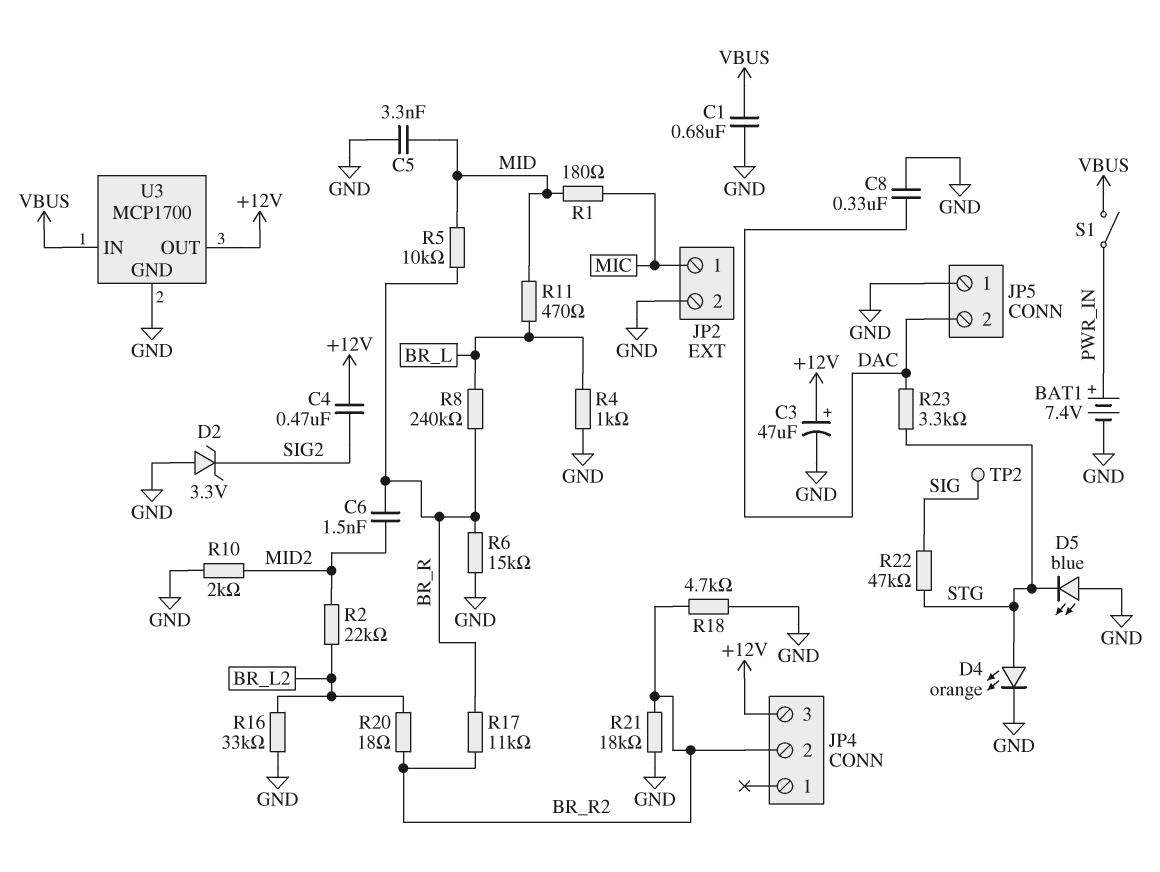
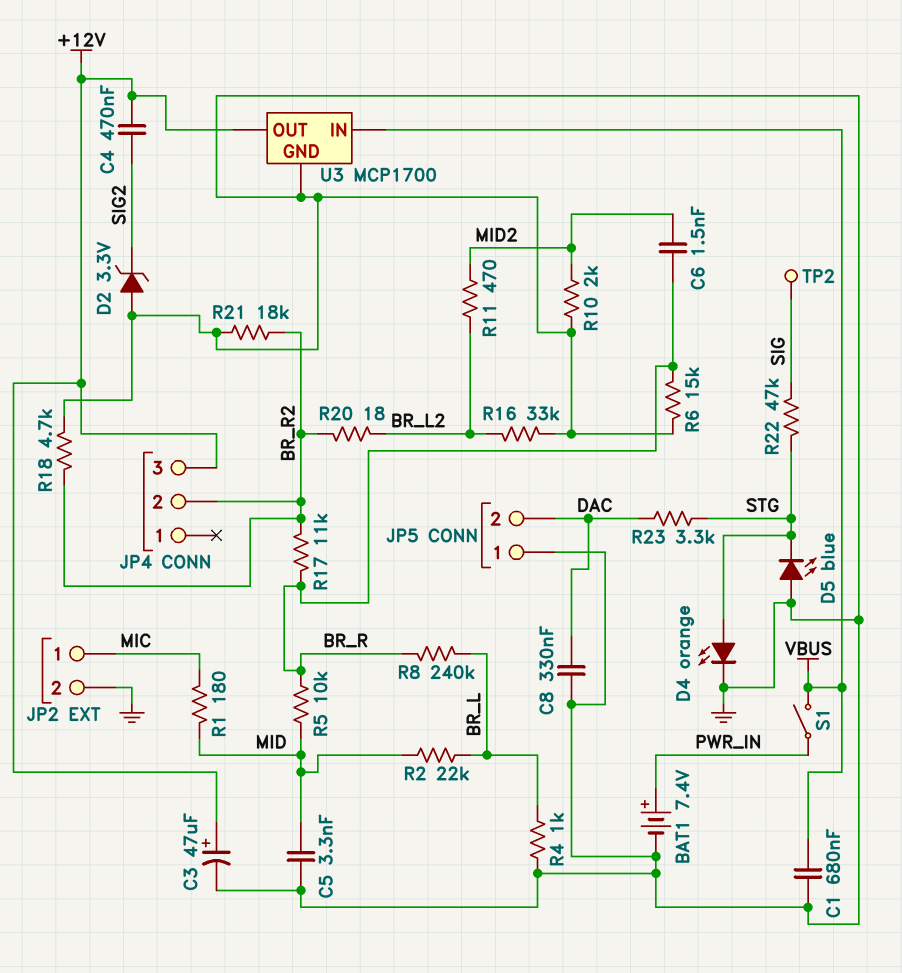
R2: 22k (BR_L2, MID2) -> 22k (BR_L, MID)
R11: 470 (BR_L, MID) -> 470 (BR_L2, MID2)

